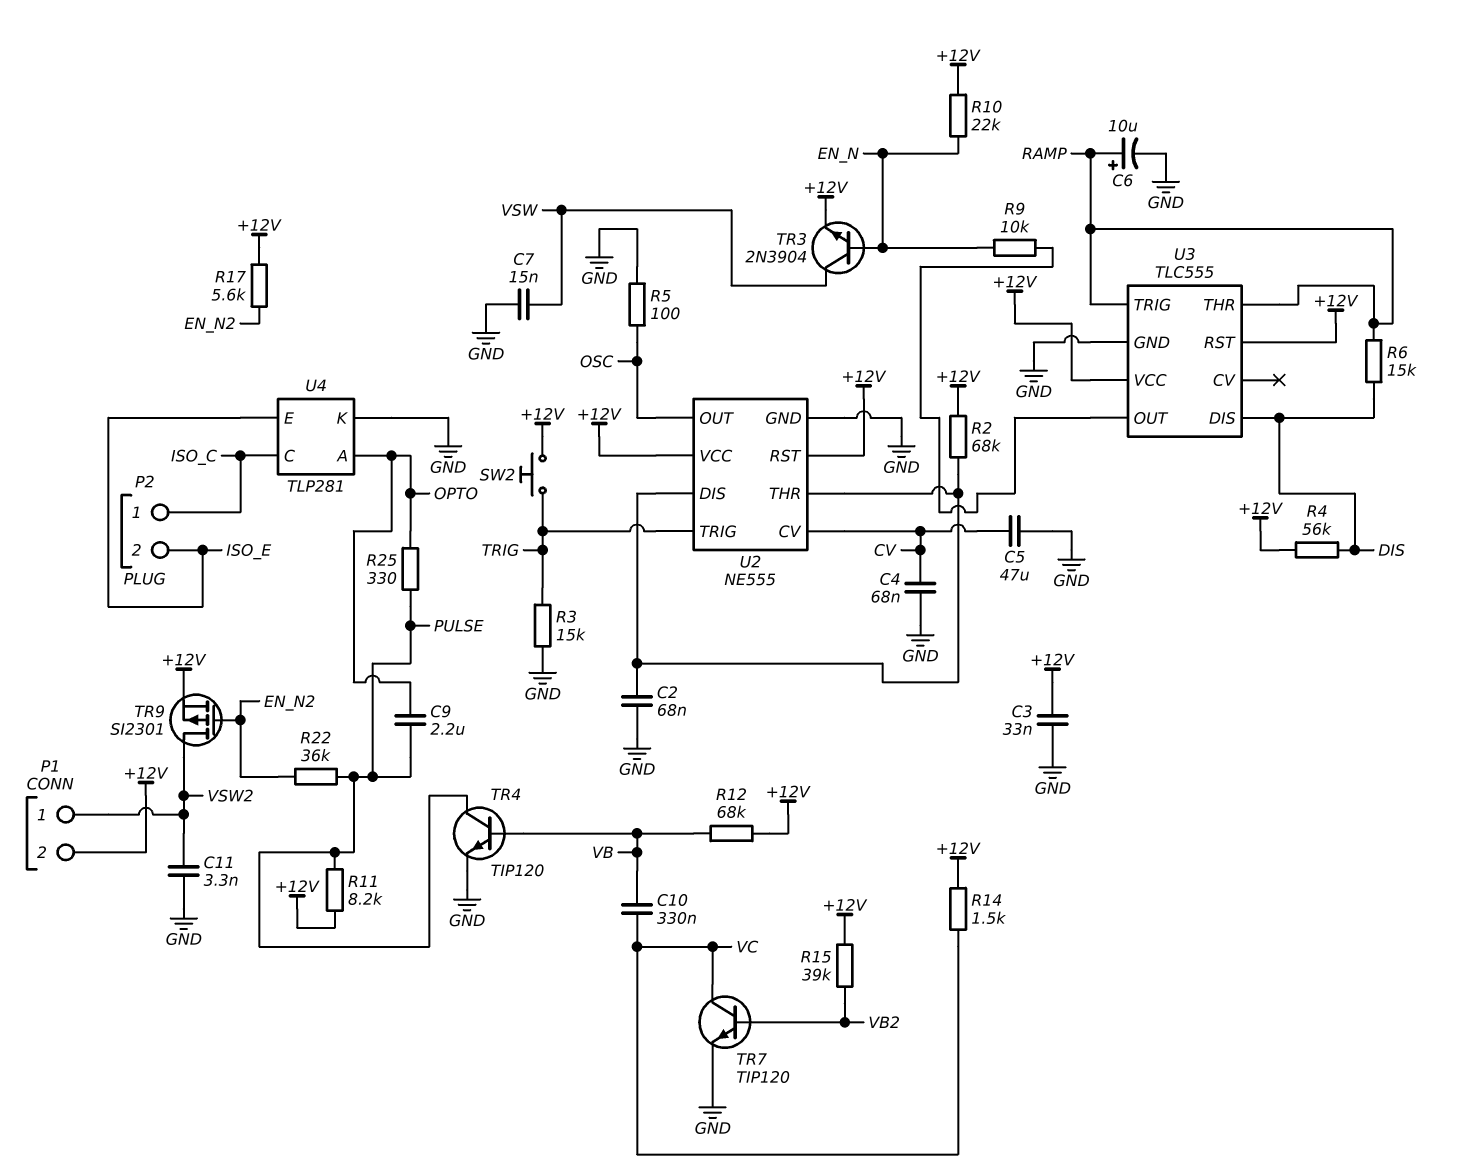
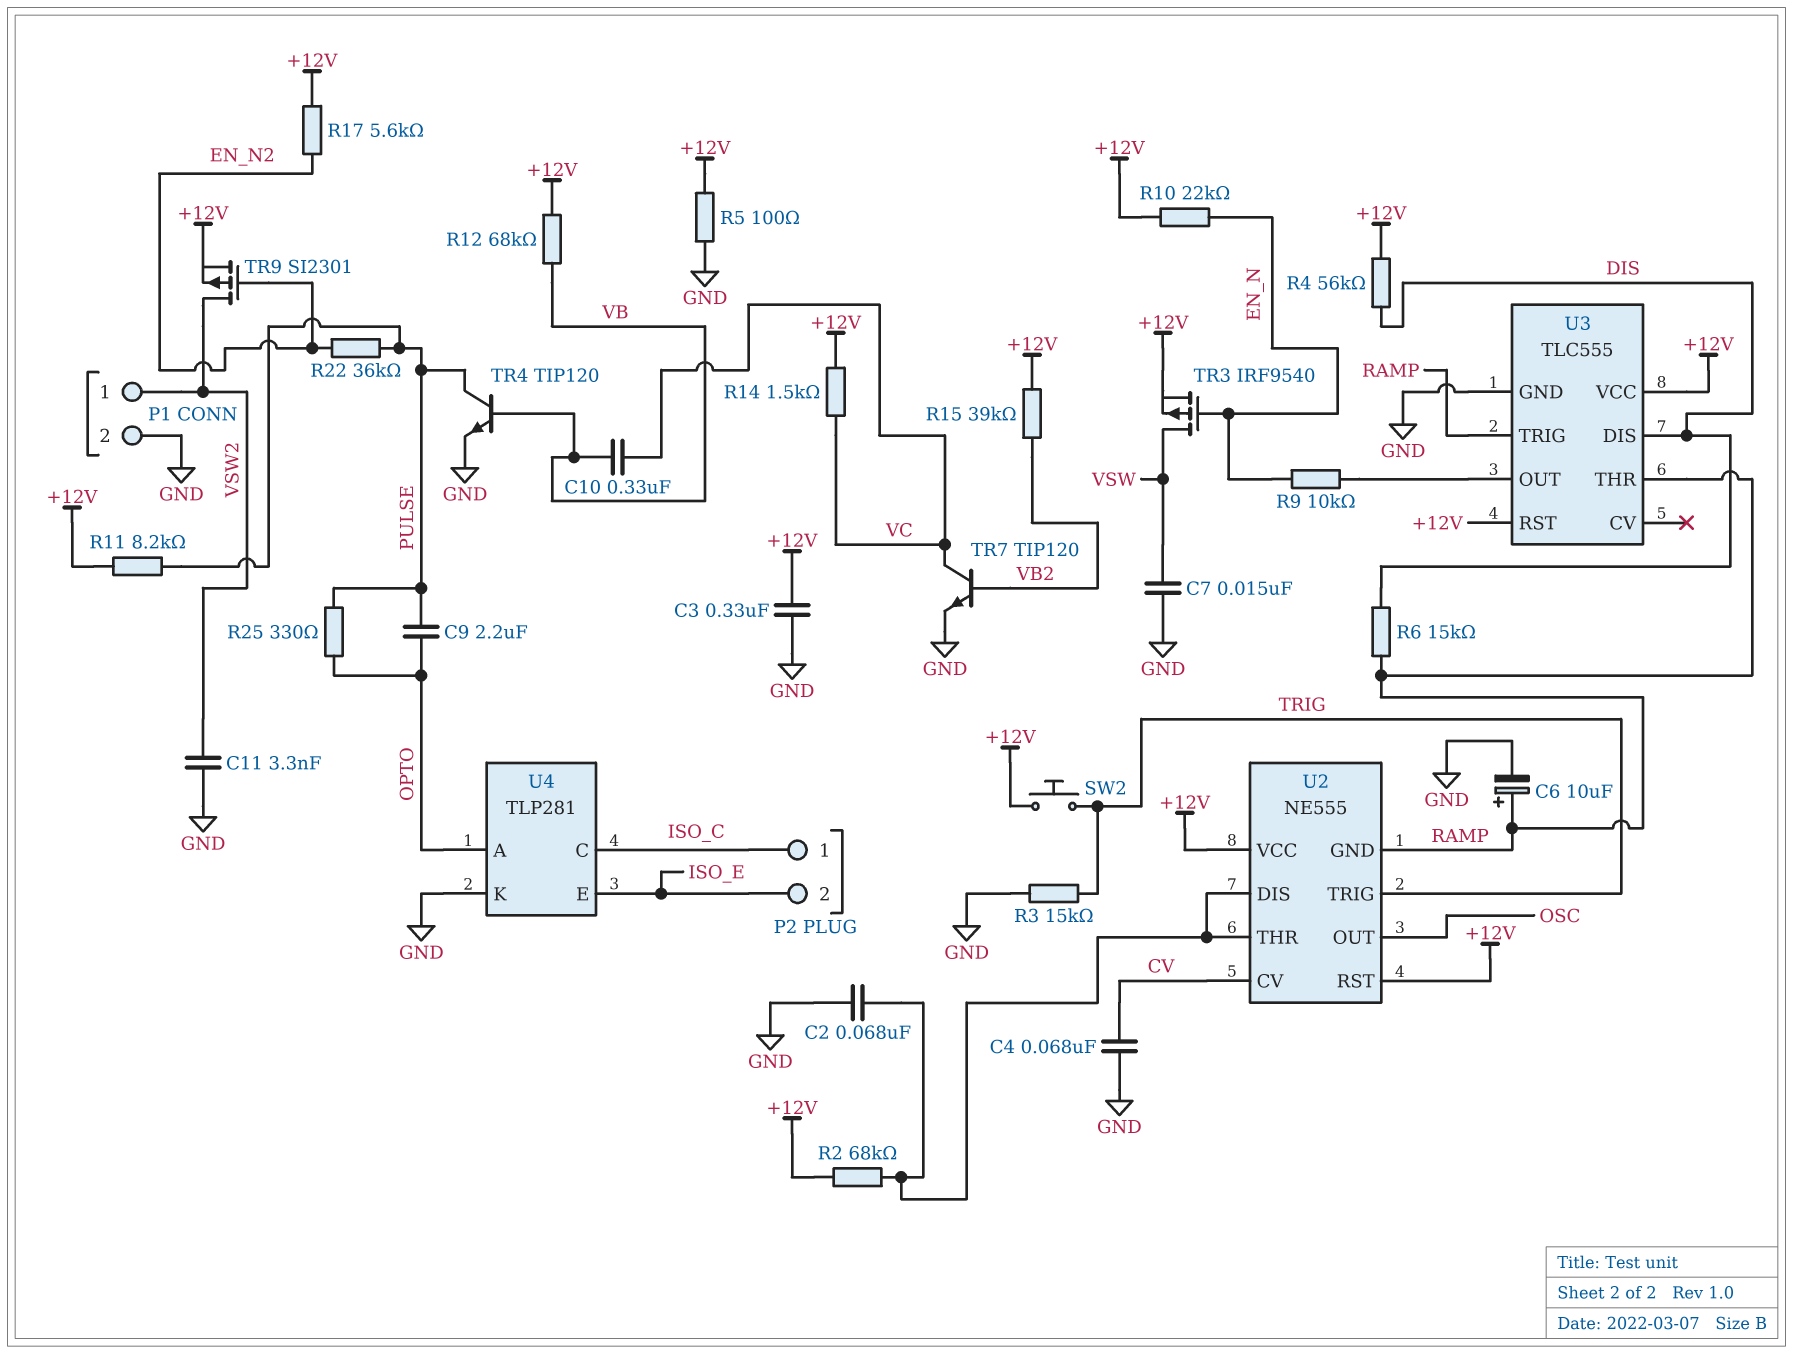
C3: 33nF (+12V, GND) -> 330nF (+12V, GND)
C5: 47uF (CV, GND) -> none
P1 pin 2: +12V -> GND
R5: 100 (GND, OSC) -> 100 (+12V, GND)
TR3: NPN 2N3904 (B EN_N, C VSW, E +12V) -> PMOS IRF9540 (G EN_N, D VSW, S +12V)
U2 pin GND: GND -> RAMP

